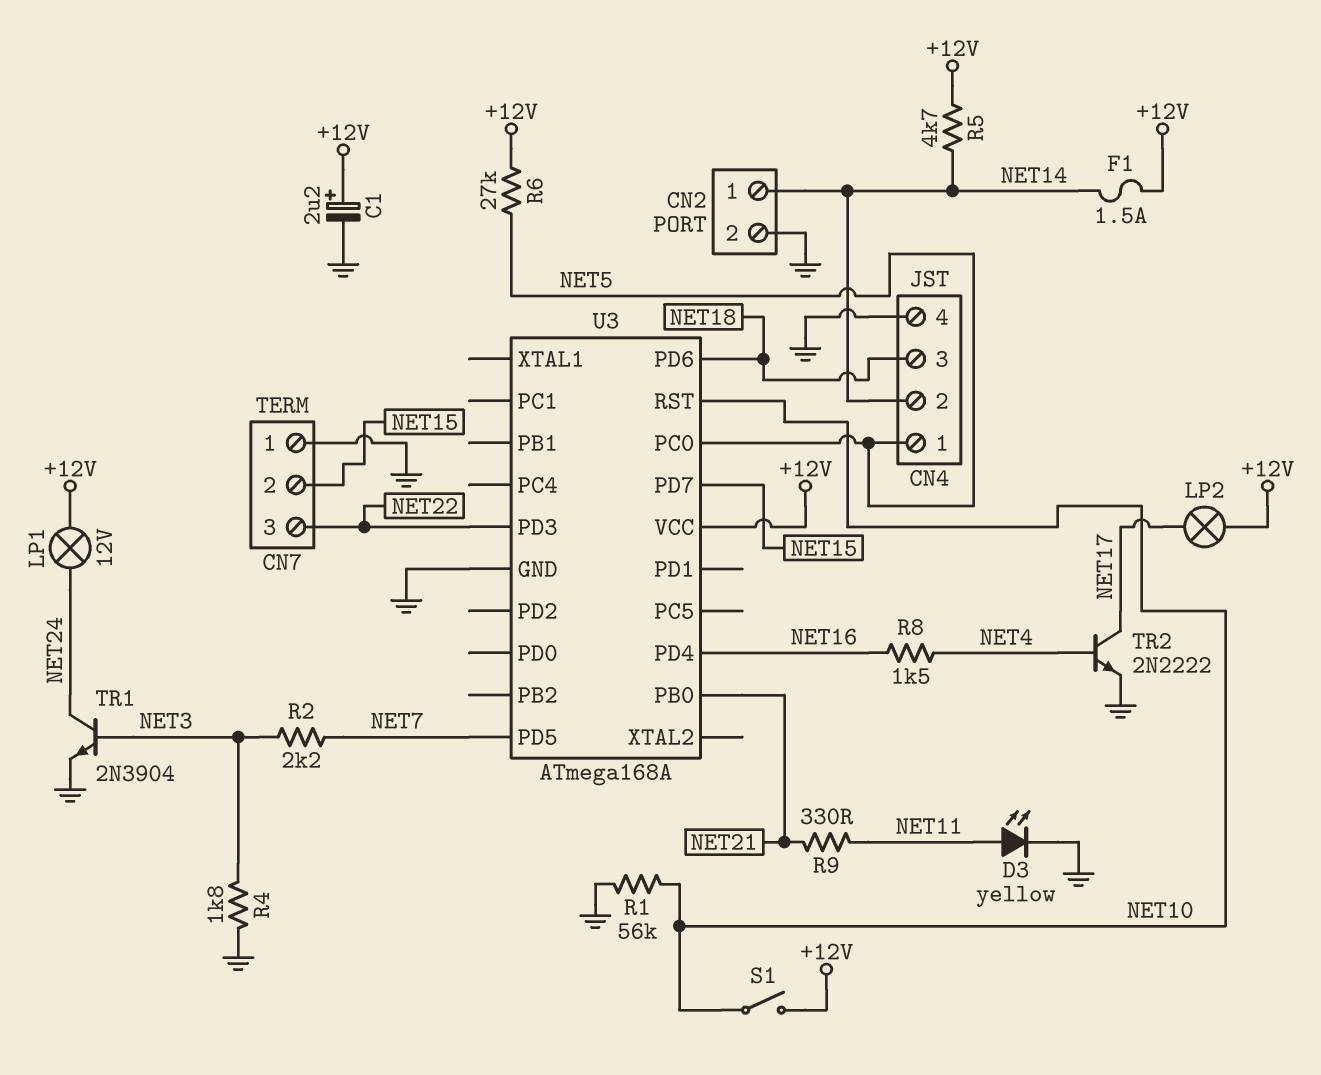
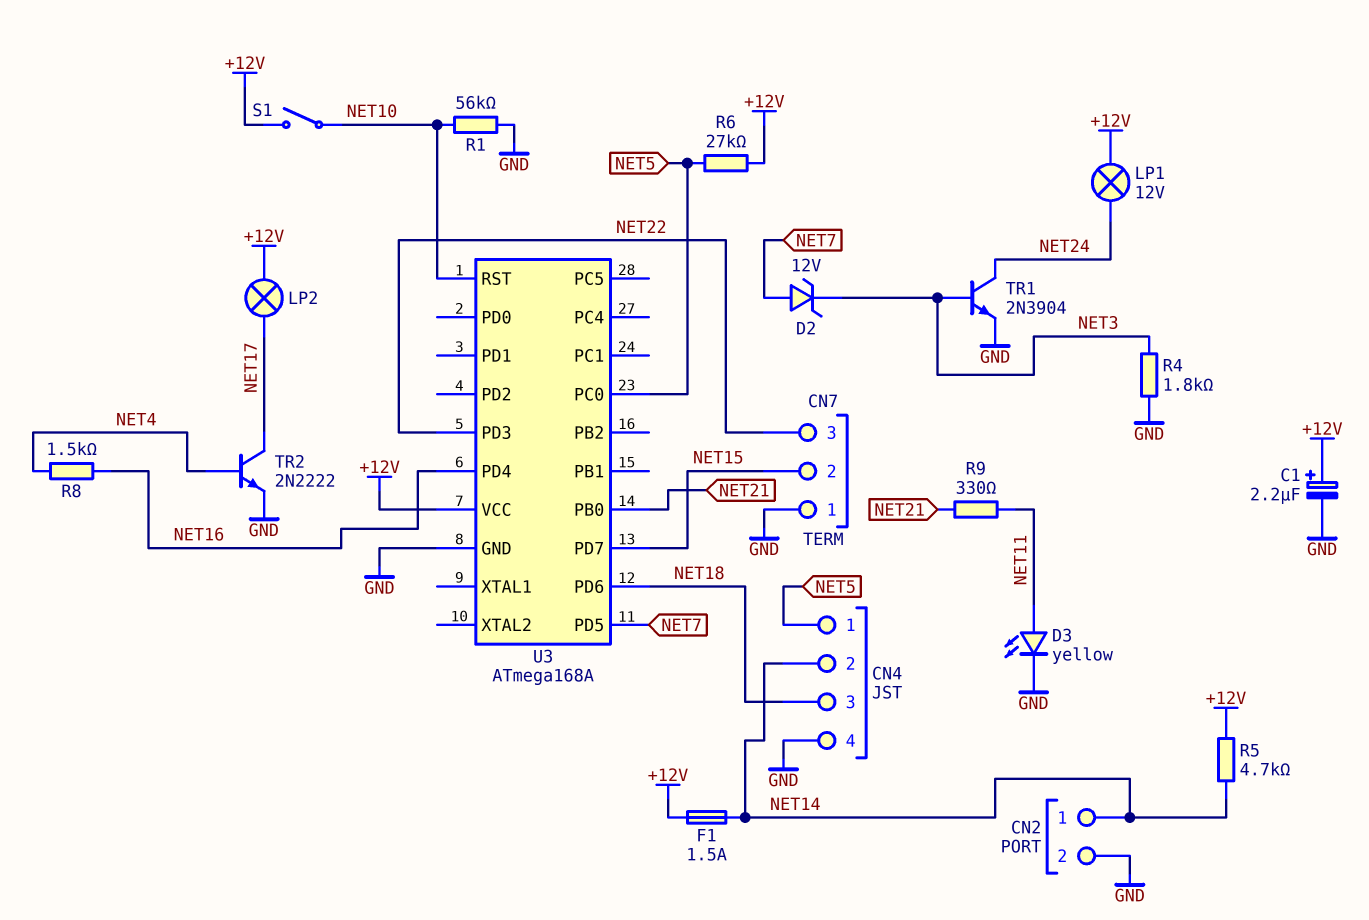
D2: none -> zener 12V (A NET7, K NET3)
R2: 2.2k (NET3, NET7) -> none

